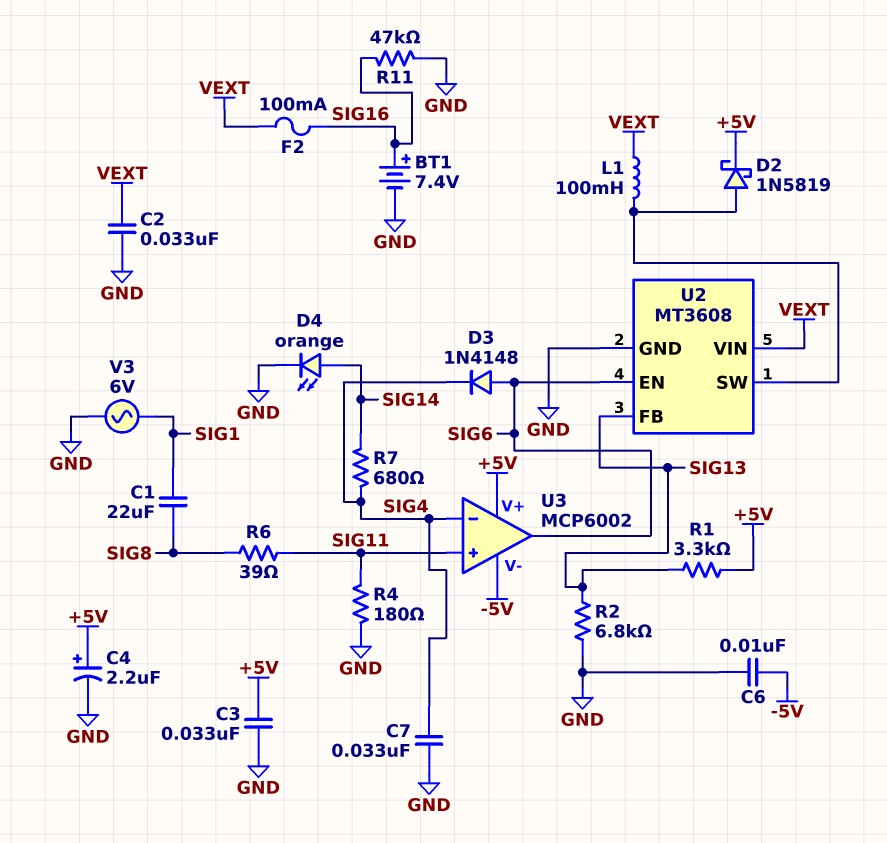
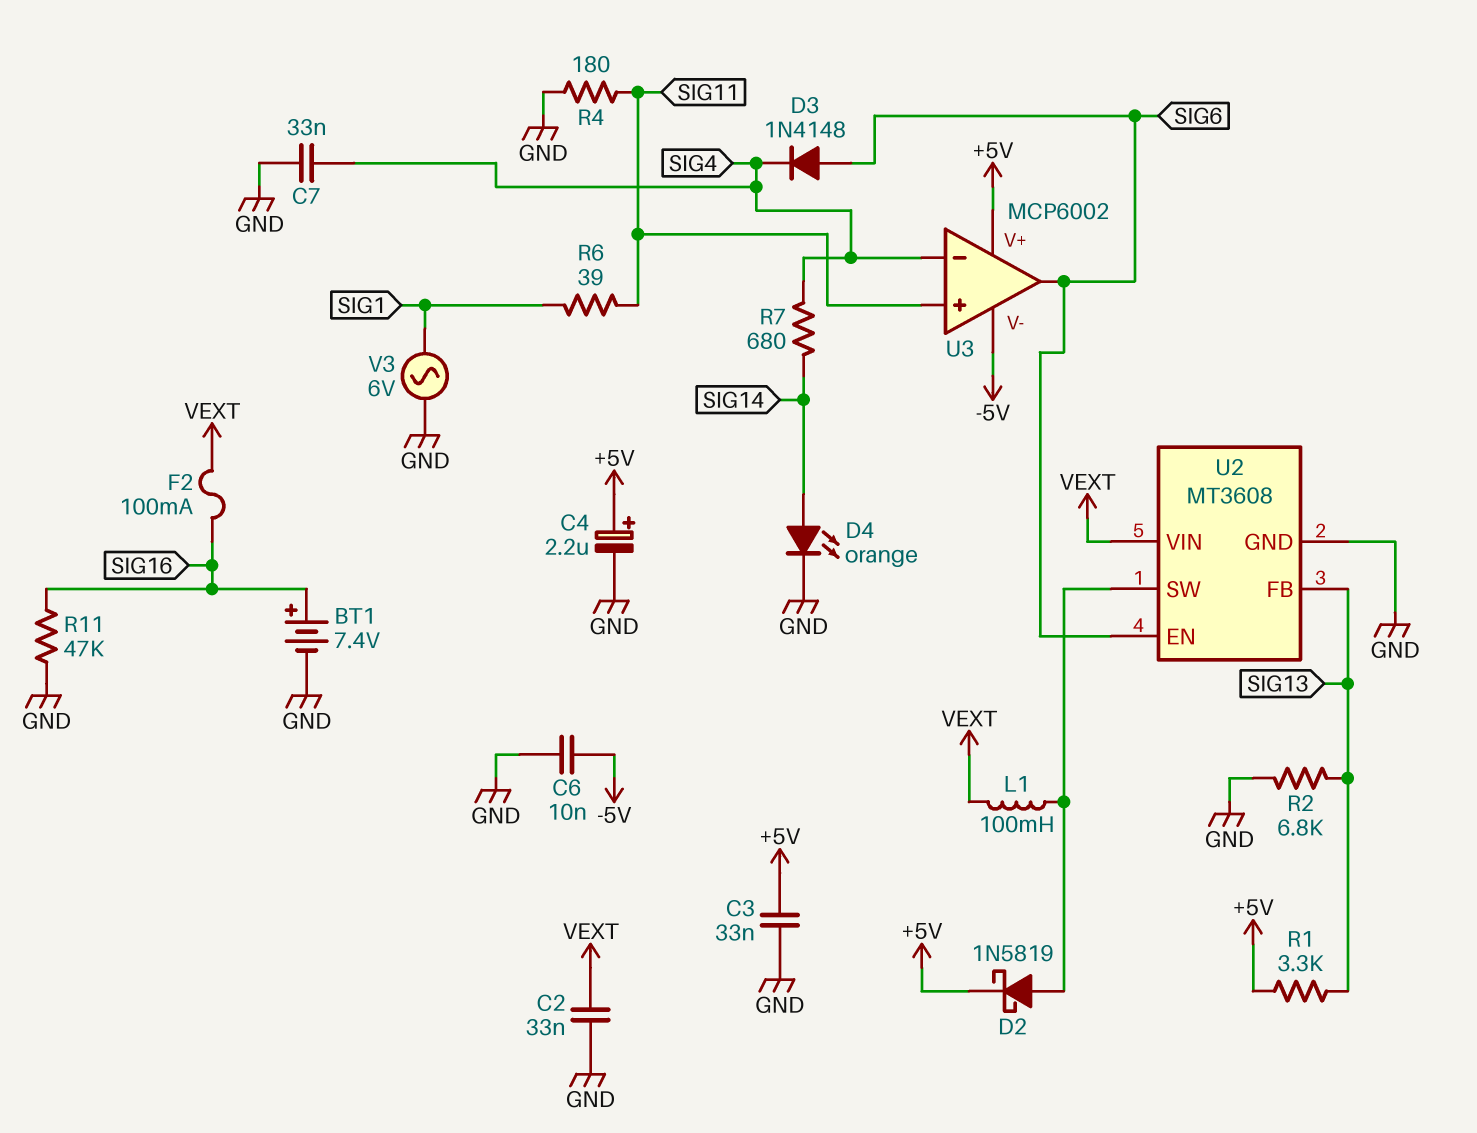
C1: 22uF (SIG1, SIG8) -> none
R6: 39 (SIG8, SIG11) -> 39 (SIG1, SIG11)

